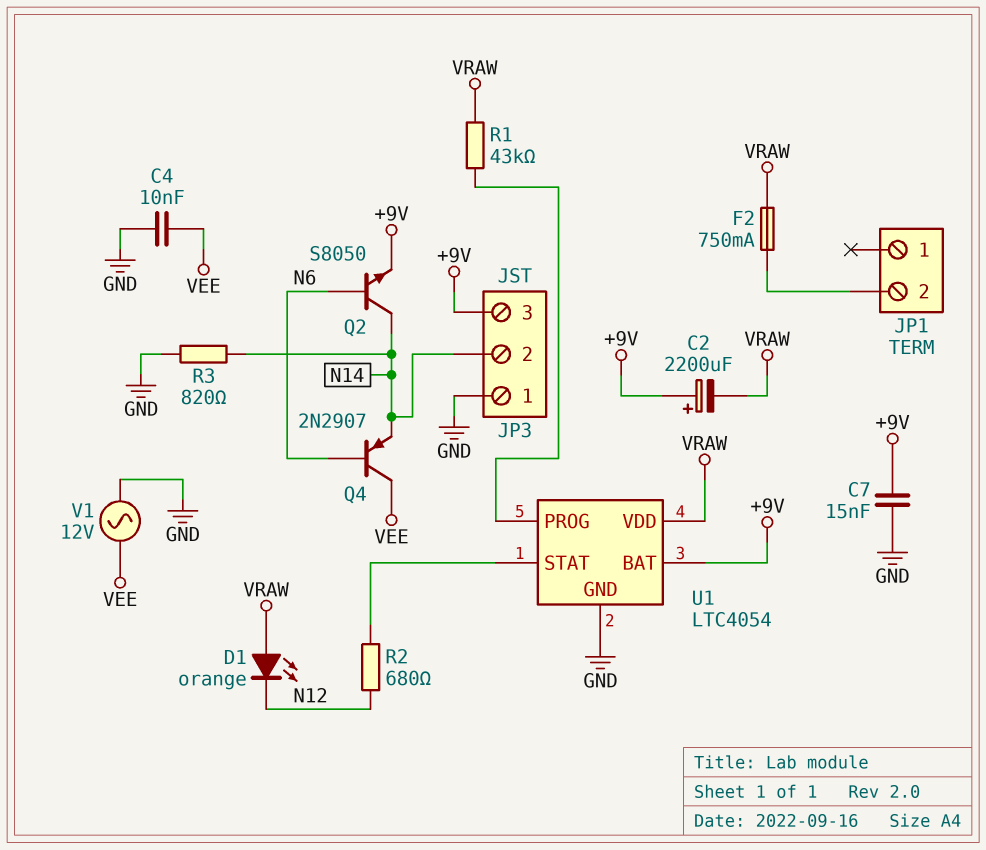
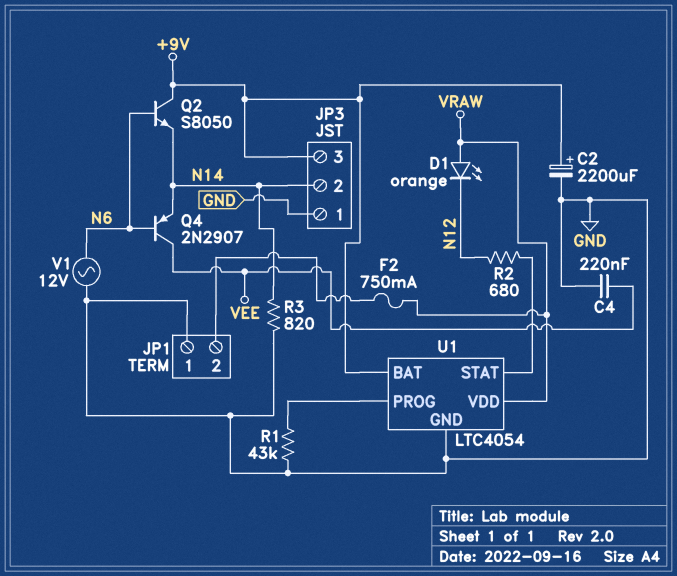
C2: 2200uF (plus +9V, minus VRAW) -> 2200uF (plus +9V, minus GND)
C4: 10nF (GND, VEE) -> 220nF (GND, VEE)
C7: 15nF (+9V, GND) -> none
JP1 pin 1: none -> GND
Q2: NPN S8050 (B N6, C N14, E +9V) -> NPN S8050 (B N6, C +9V, E N14)
R1: 43k (U1/PROG, VRAW) -> 43k (GND, U1/PROG)
V1: AC 12V (GND, VEE) -> AC 12V (GND, N6)

